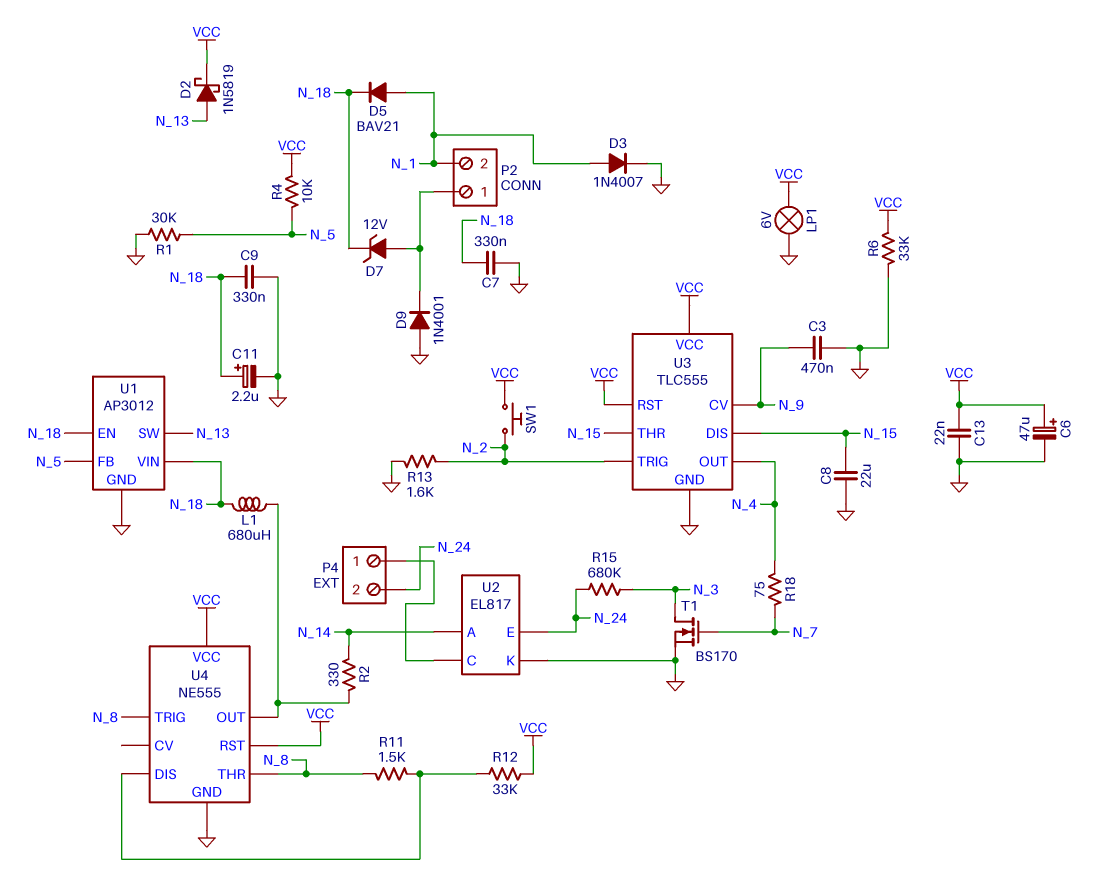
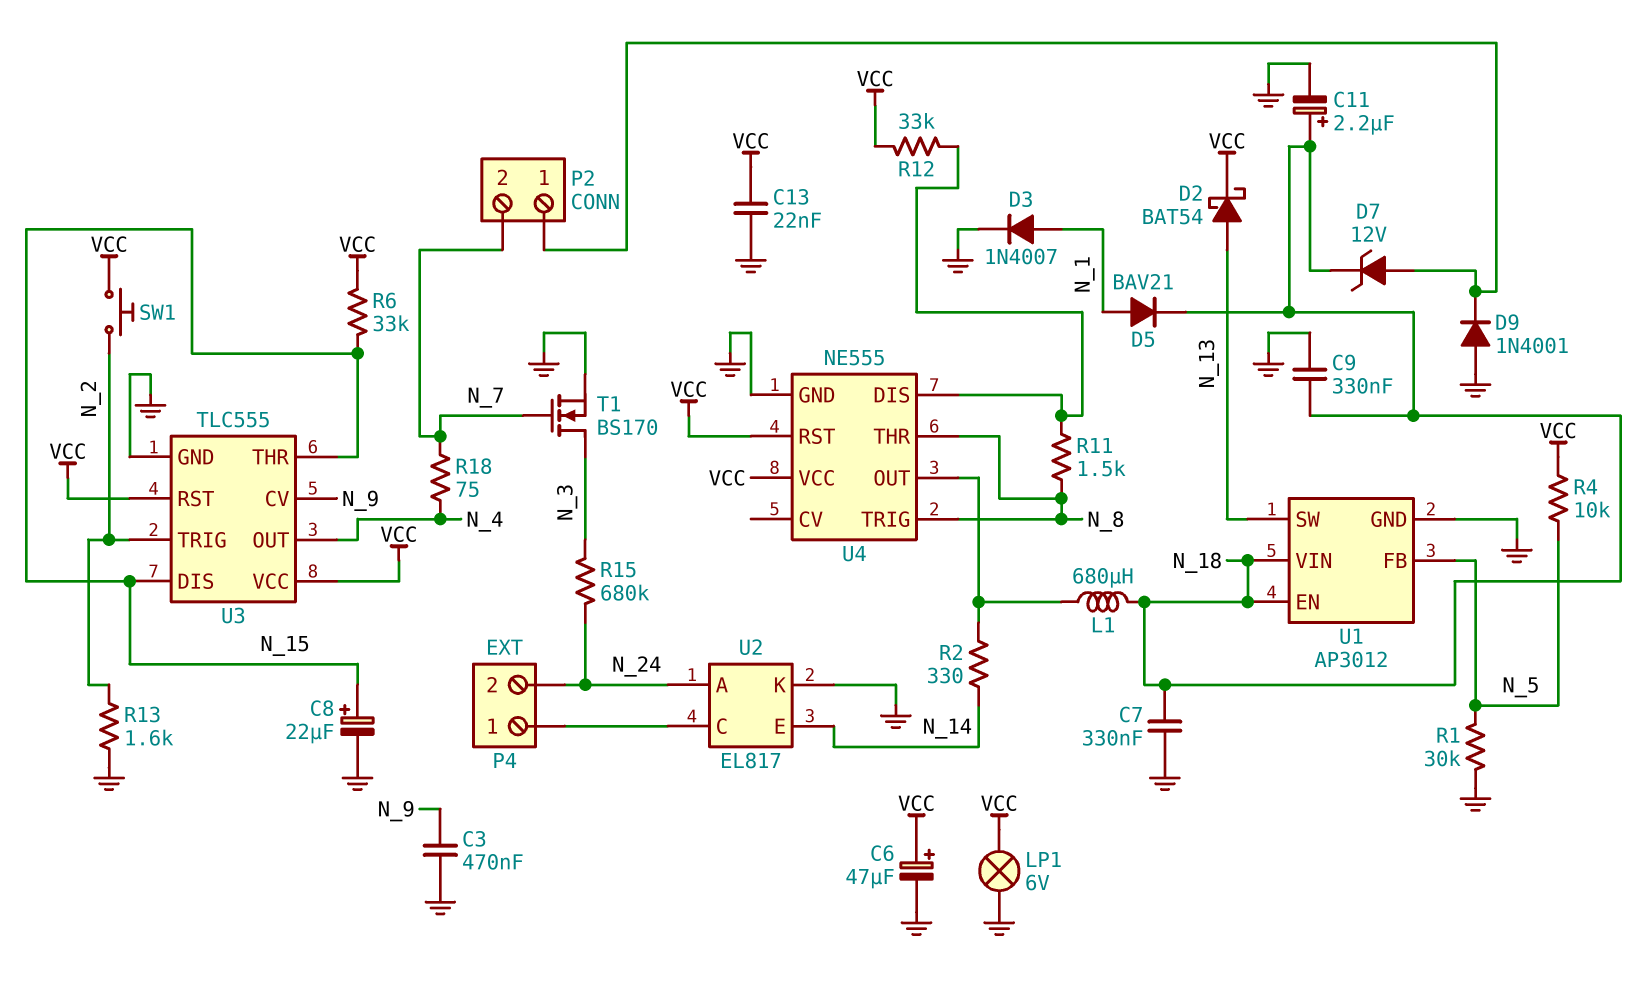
C8: 22uF (GND, N_15) -> 22uF (plus N_15, minus GND)
D2: schottky 1N5819 (A N_13, K VCC) -> schottky BAT54 (A N_13, K VCC)
P2 pin 2: N_1 -> N_7
R6: 33k (GND, VCC) -> 33k (N_15, VCC)
U2 pin A: N_14 -> N_24
U2 pin E: N_24 -> N_14

